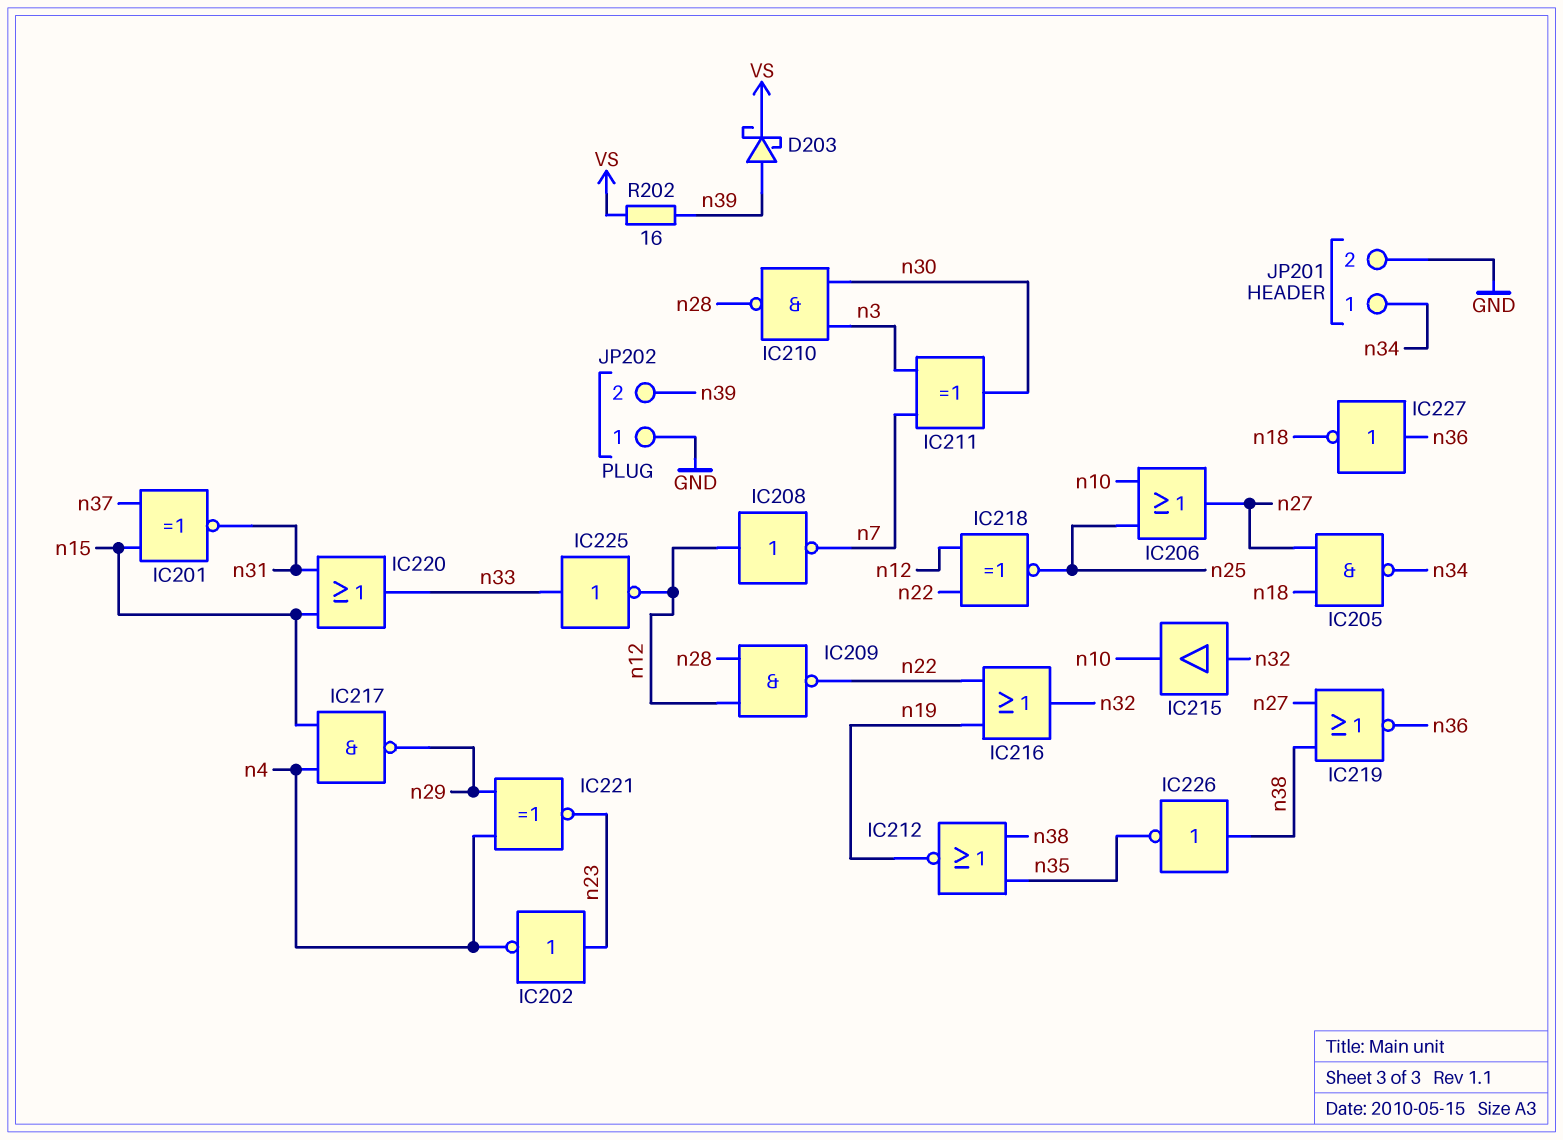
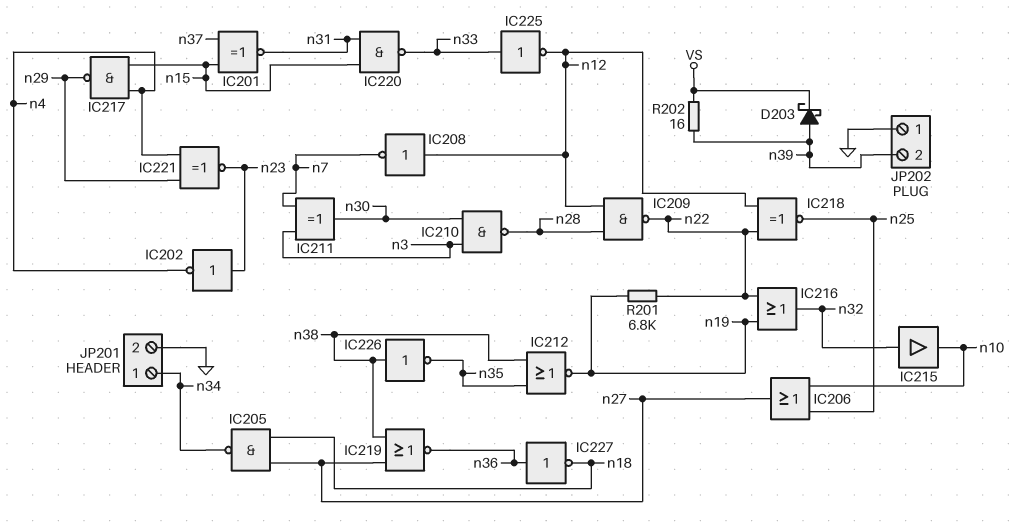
IC220: OR (in n15, in n31, out n33) -> NAND (in n15, in n31, out n33)
R201: none -> 6.8k (n19, n22)

